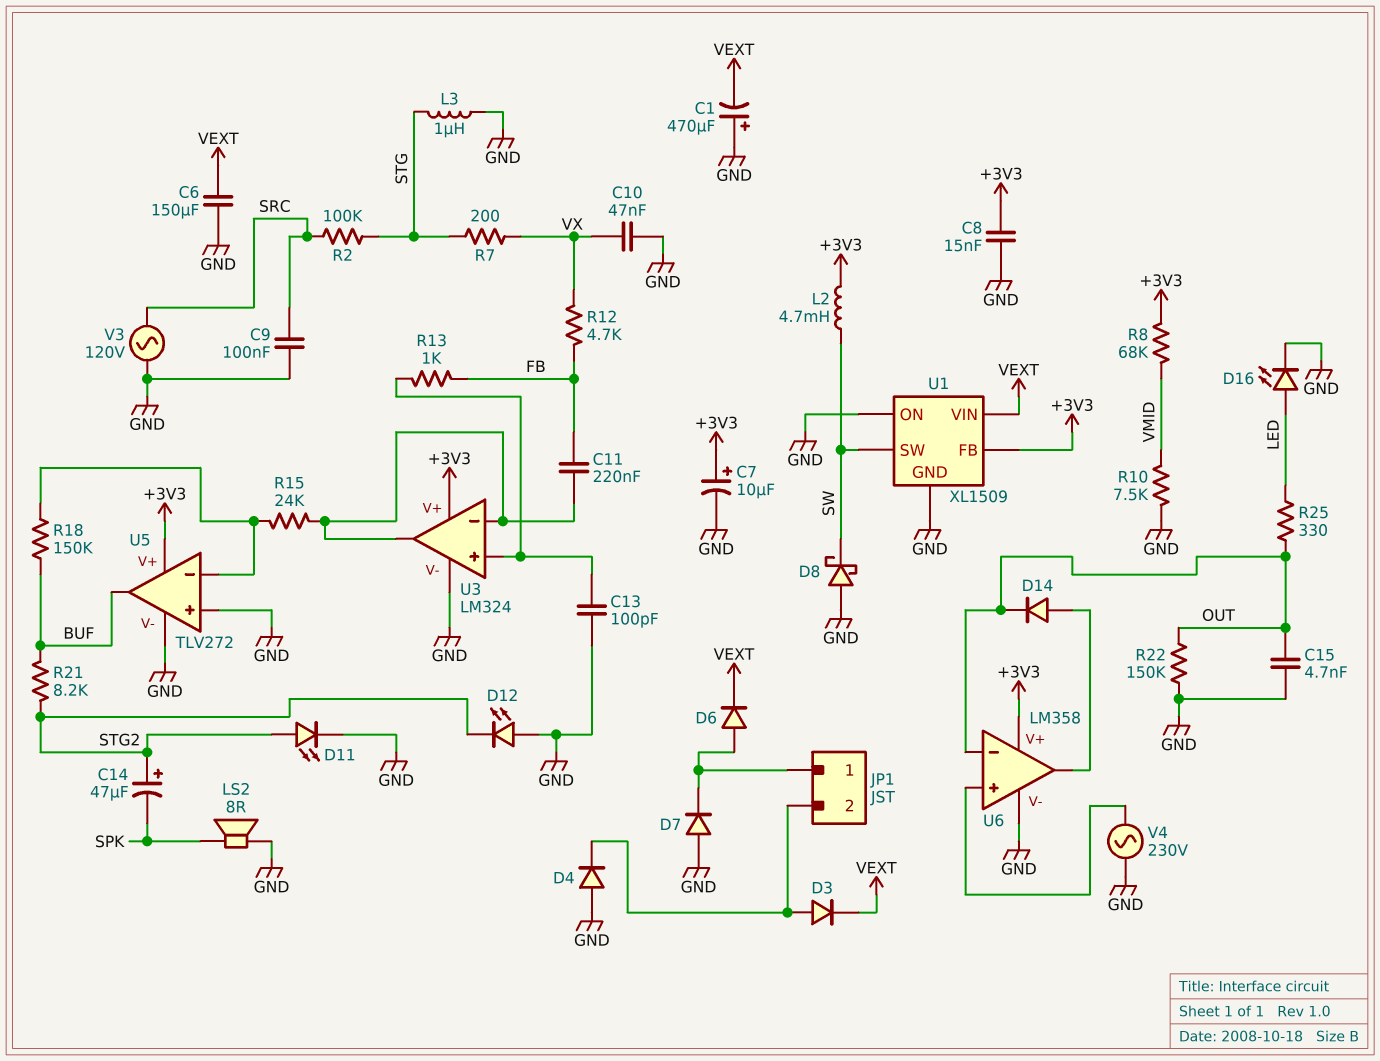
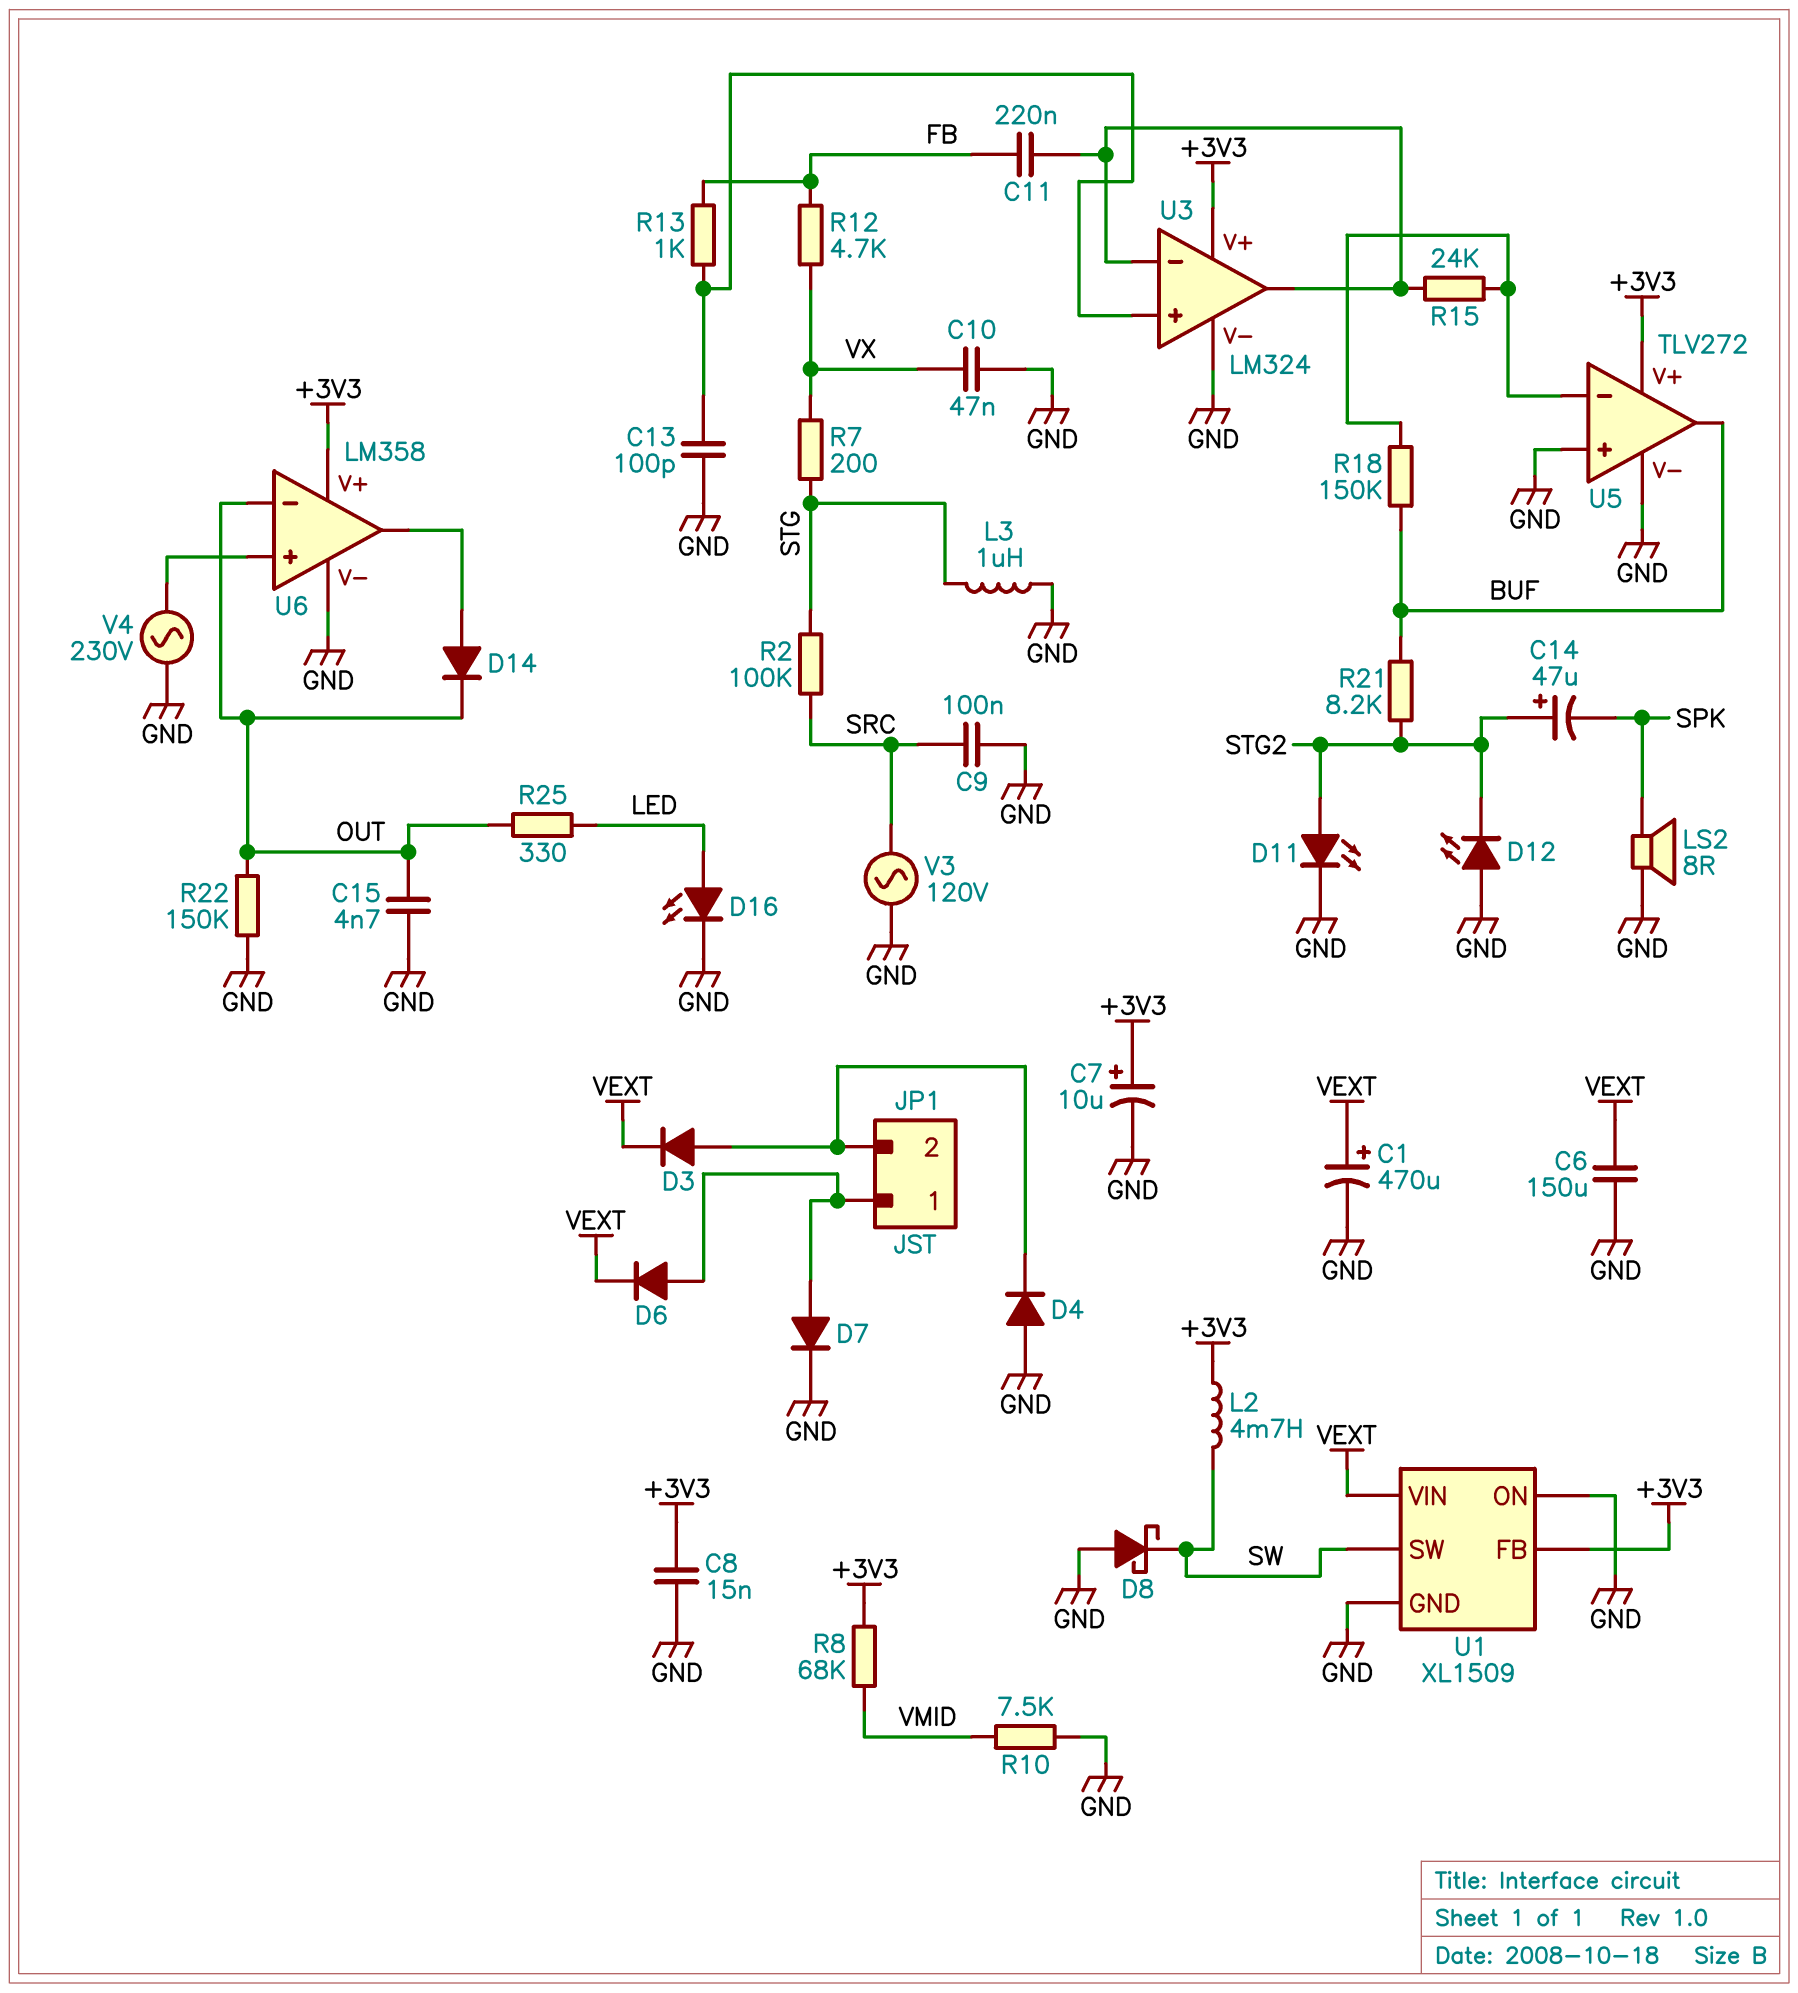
C1: 470uF (plus GND, minus VEXT) -> 470uF (plus VEXT, minus GND)
D7: diode (A GND, K JP1/1) -> diode (A JP1/1, K GND)

